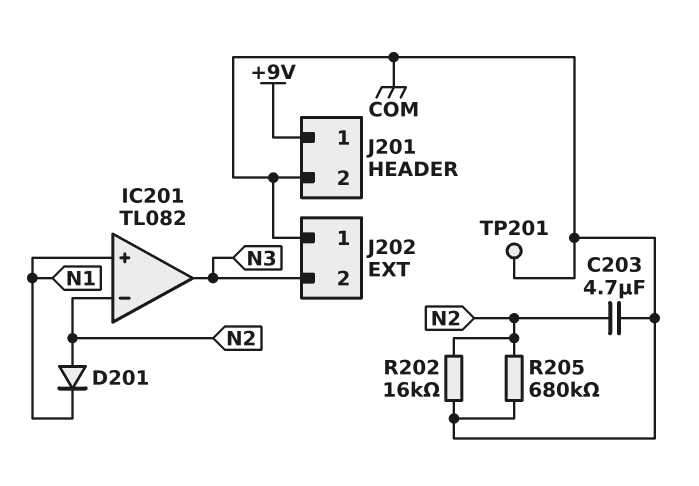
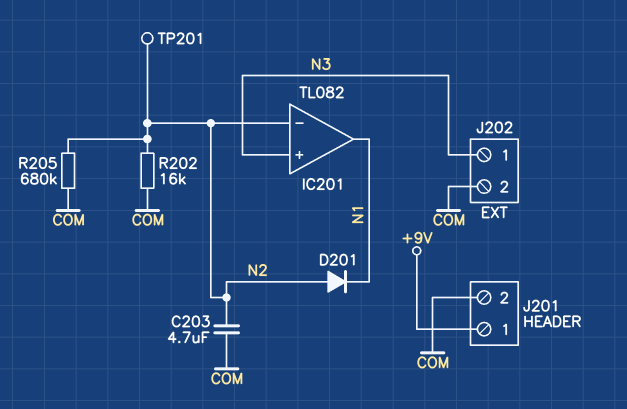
IC201 pin in+: N1 -> N3
IC201 pin out: N3 -> N1
J202 pin 1: COM -> N3
J202 pin 2: N3 -> COM
TP201: test point (COM) -> test point (N2)

